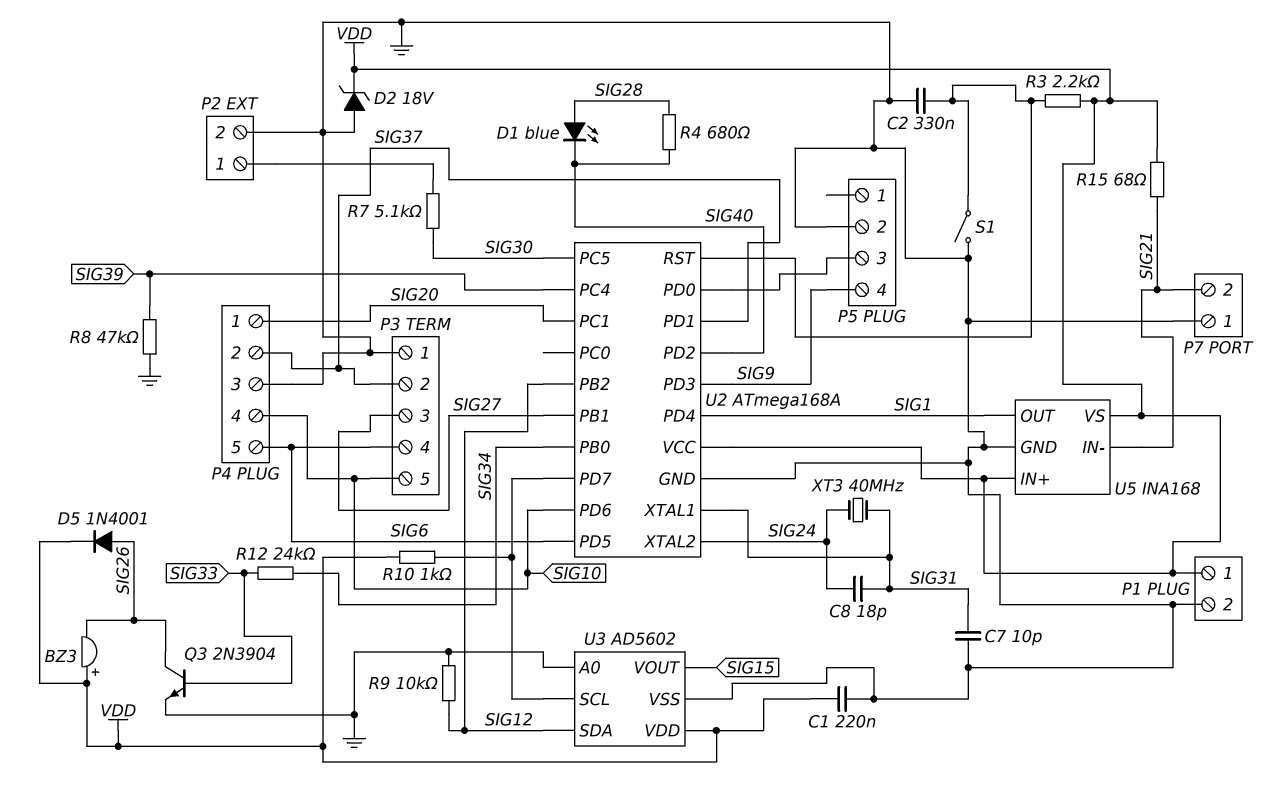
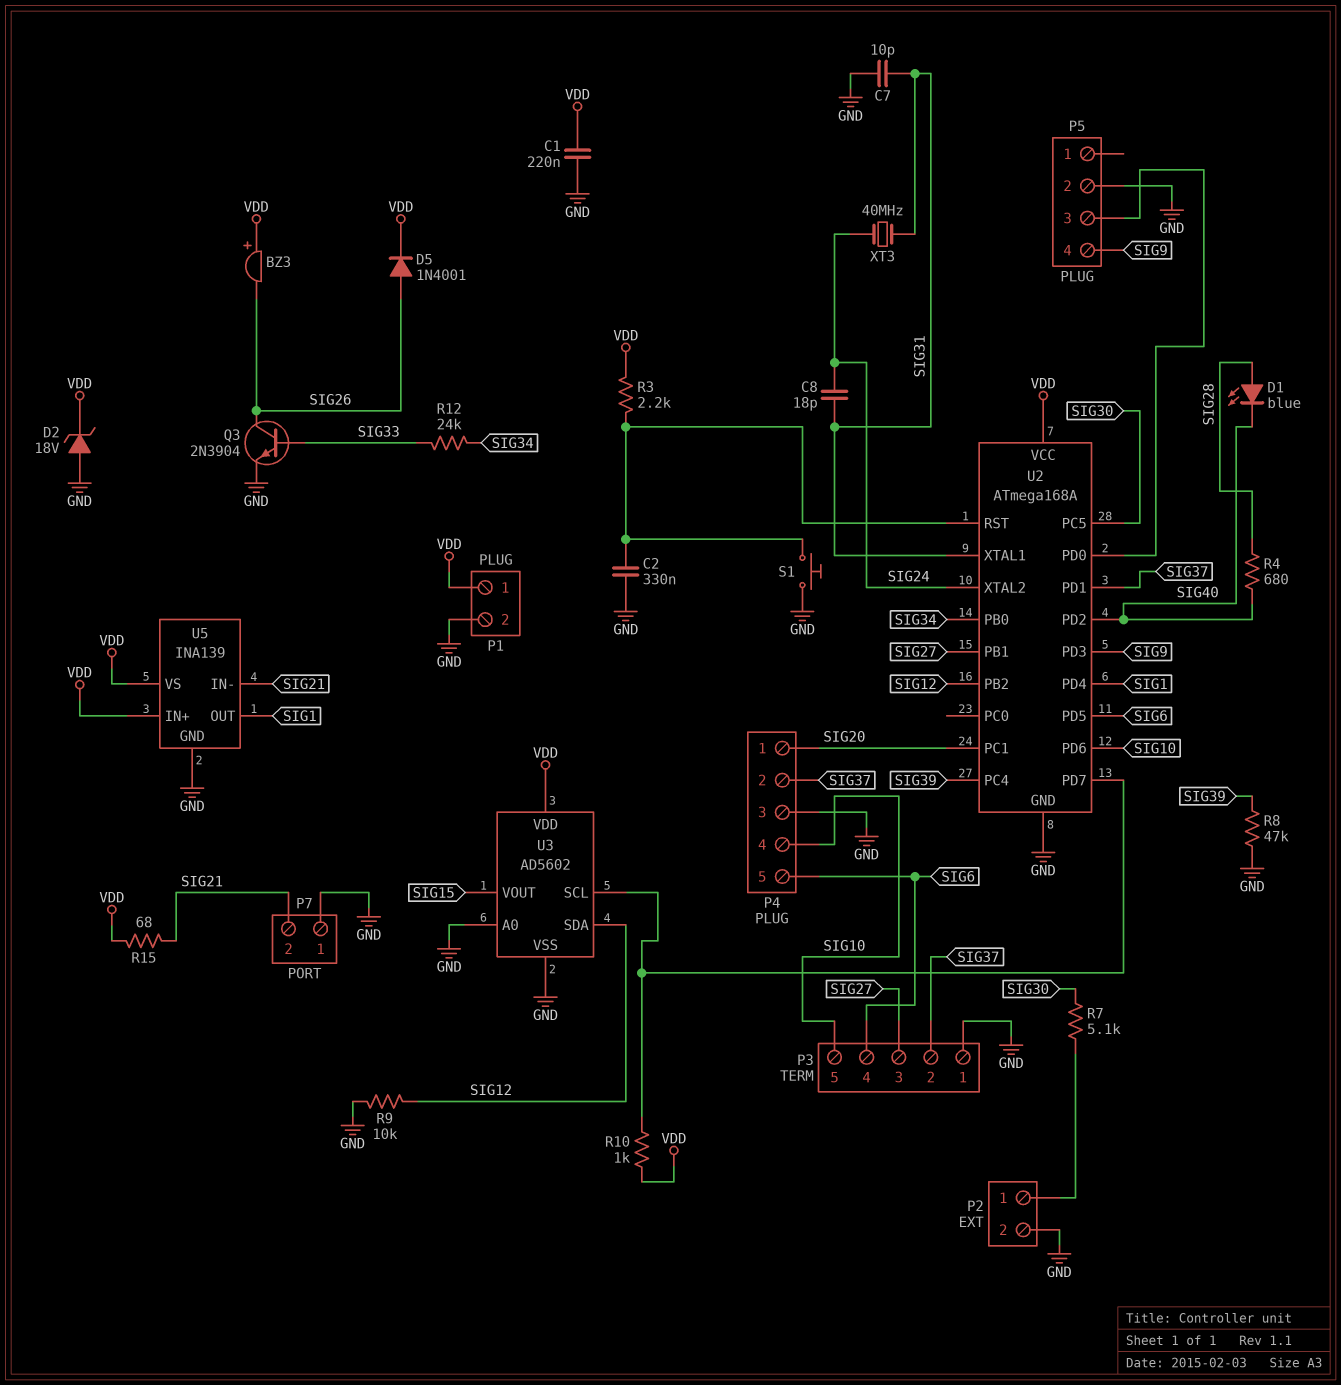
S1: switch (GND, U2/RST) -> button (GND, U2/RST)
U5: INA168 -> INA139

